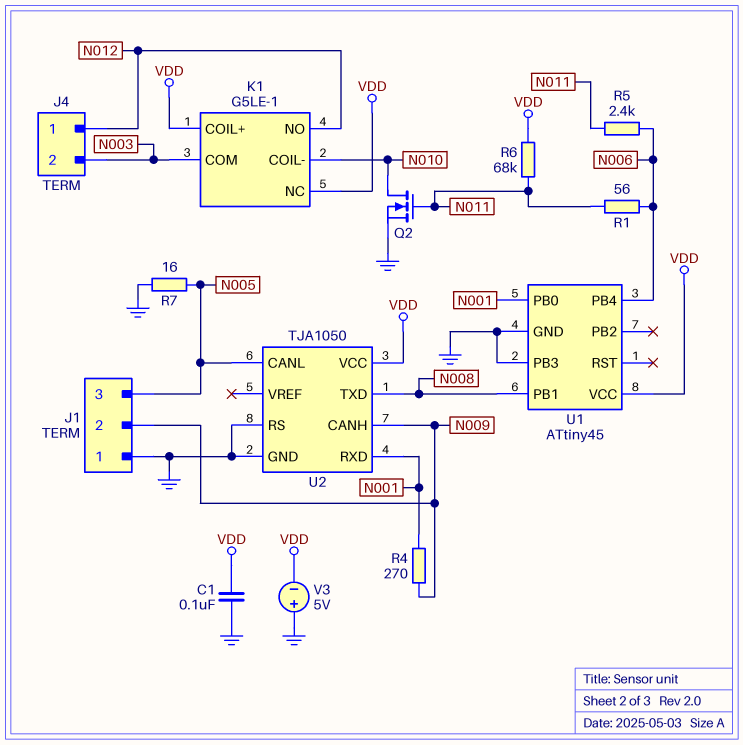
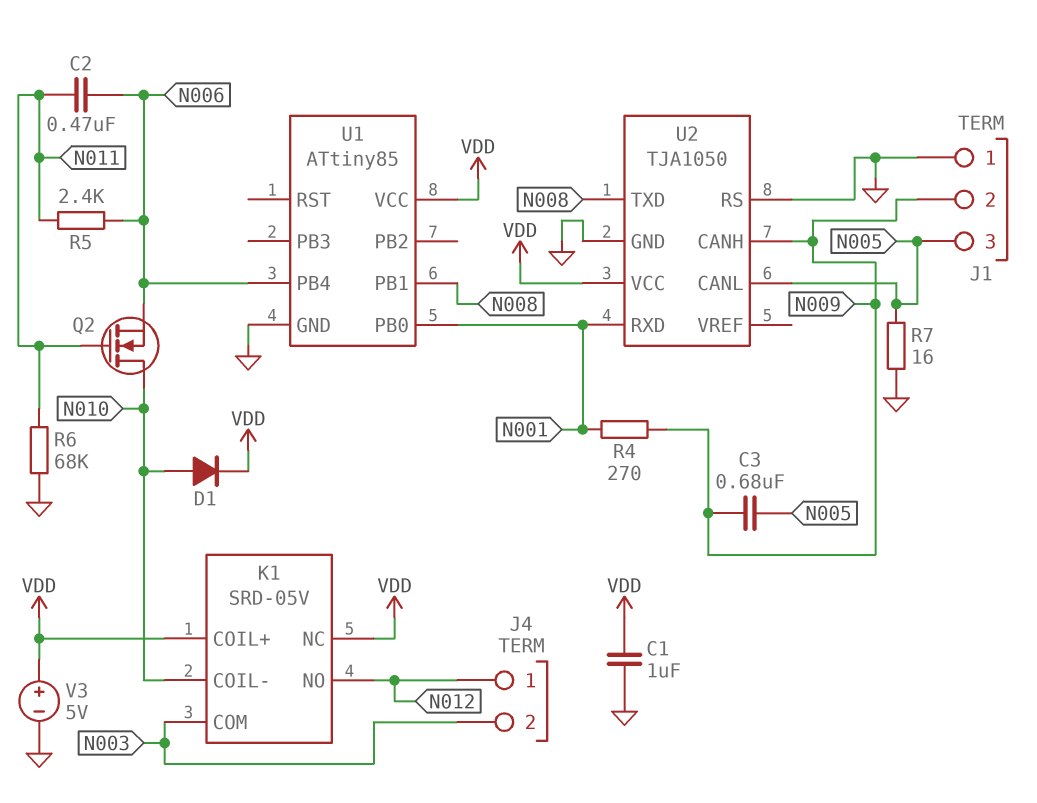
C1: 100nF (GND, VDD) -> 1uF (GND, VDD)
C2: none -> 470nF (N006, N011)
C3: none -> 680nF (N005, N009)
D1: none -> diode (A N010, K VDD)
K1: G5LE-1 -> SRD-05V
Q2: NMOS (G N011, D N010, S GND) -> NMOS (G N011, D N010, S N006)
R1: 56 (N006, N011) -> none
R6: 68k (N011, VDD) -> 68k (GND, N011)
U1: ATtiny45 -> ATtiny85
U1 pin PB3: GND -> none
V3: 5V (plus GND, minus VDD) -> 5V (plus VDD, minus GND)

